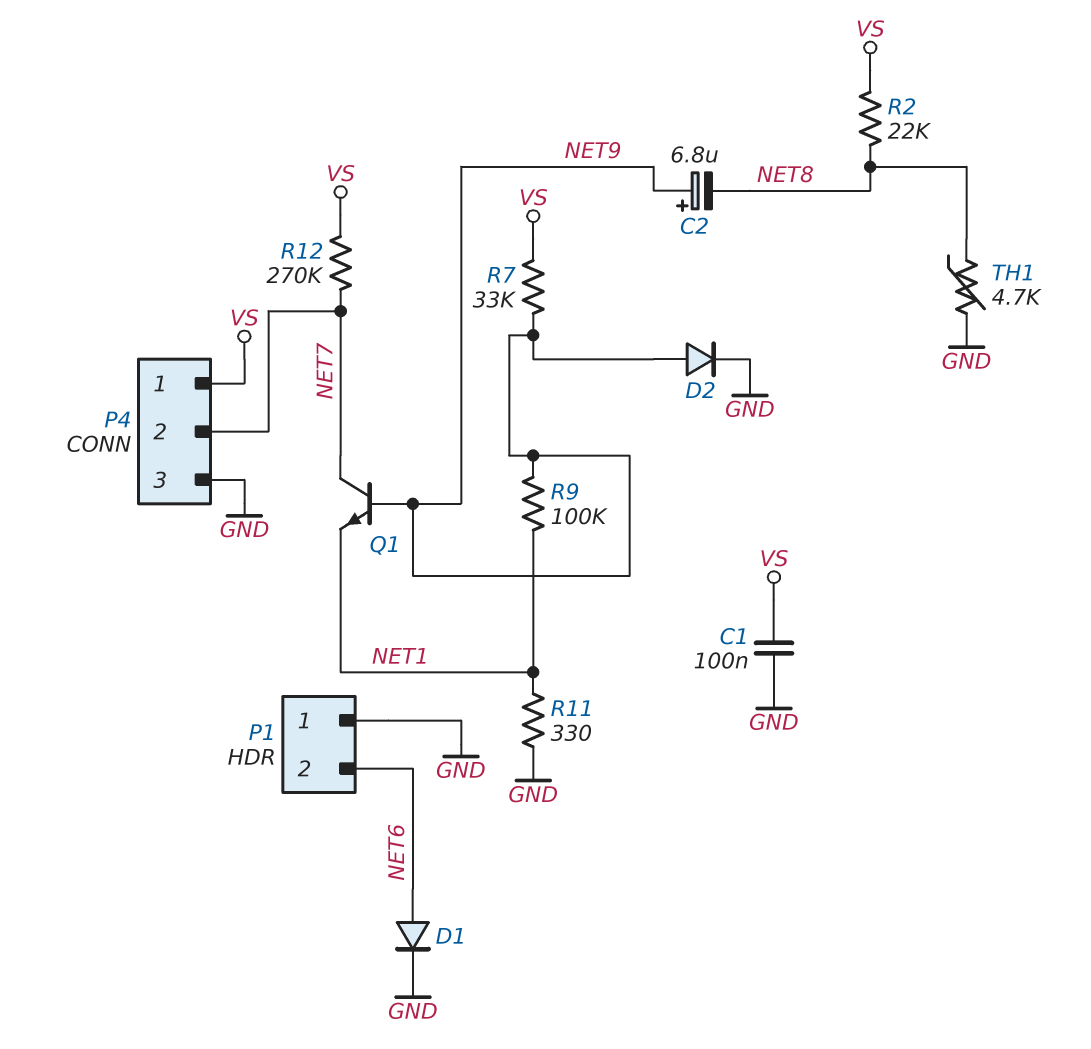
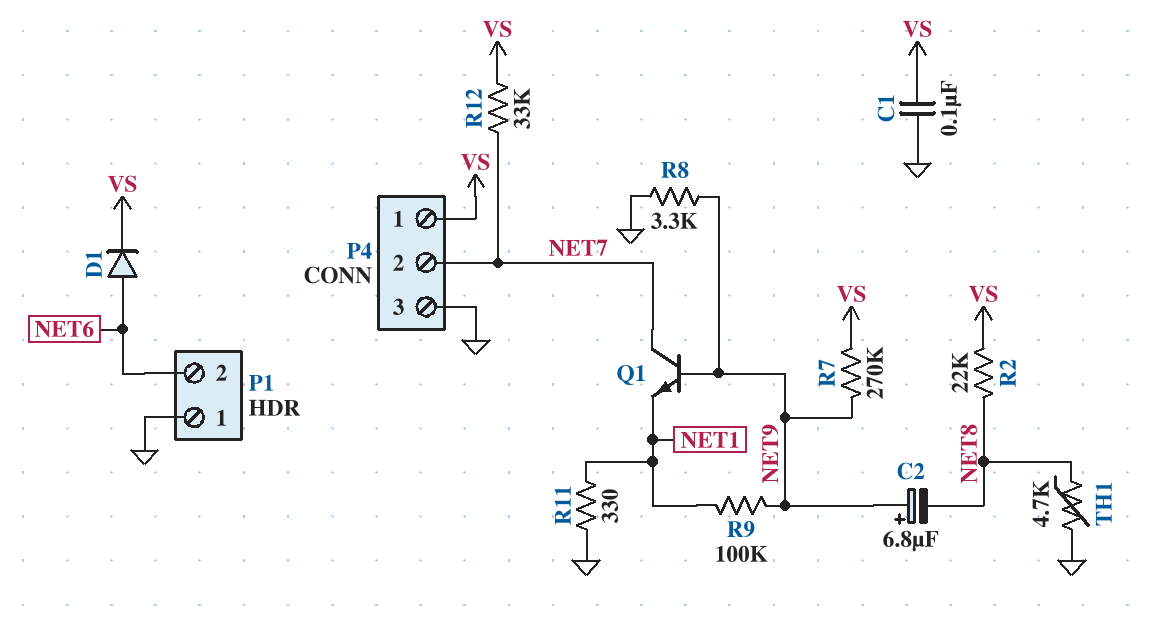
D1: diode (A NET6, K GND) -> diode (A NET6, K VS)
D2: diode (A NET9, K GND) -> none
R7: 33k (NET9, VS) -> 270k (NET9, VS)
R8: none -> 3.3k (GND, NET9)
R12: 270k (NET7, VS) -> 33k (NET7, VS)

